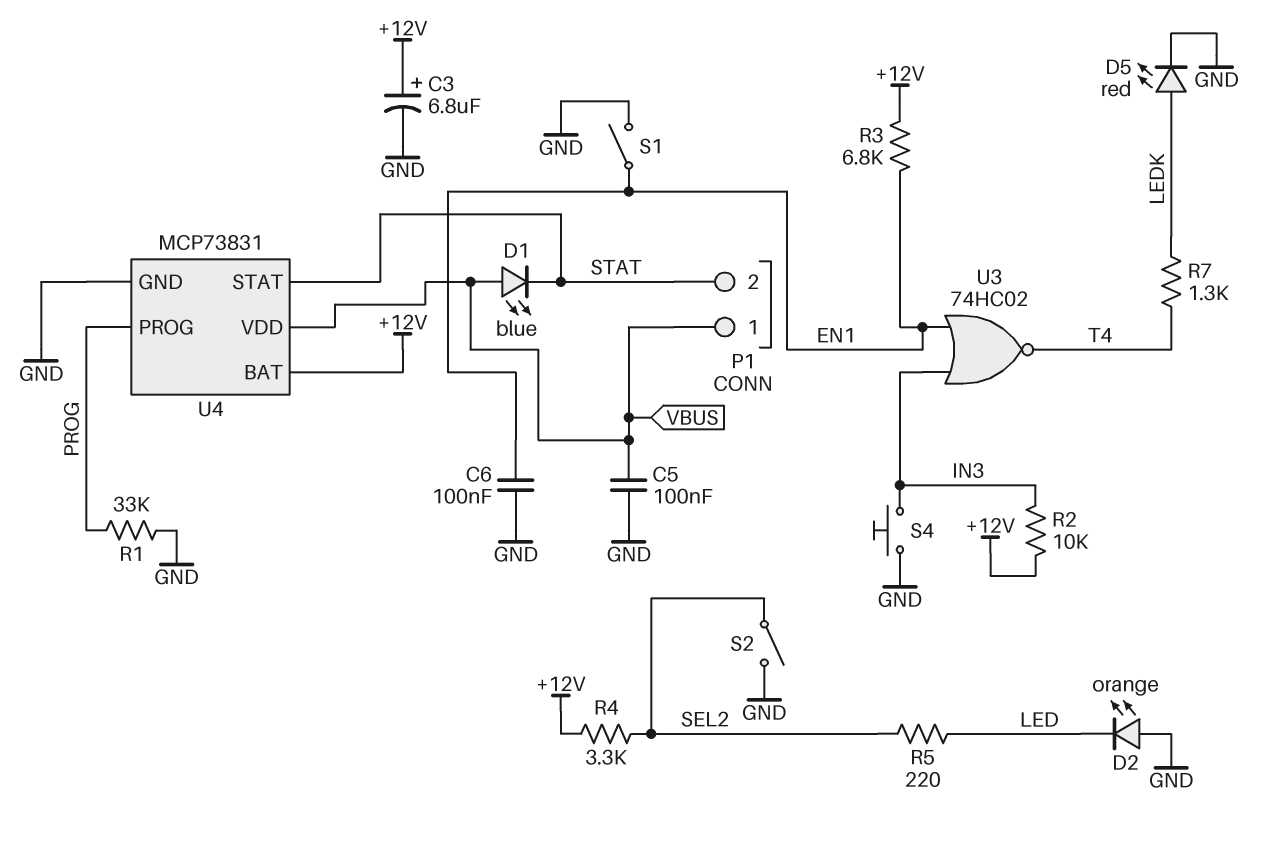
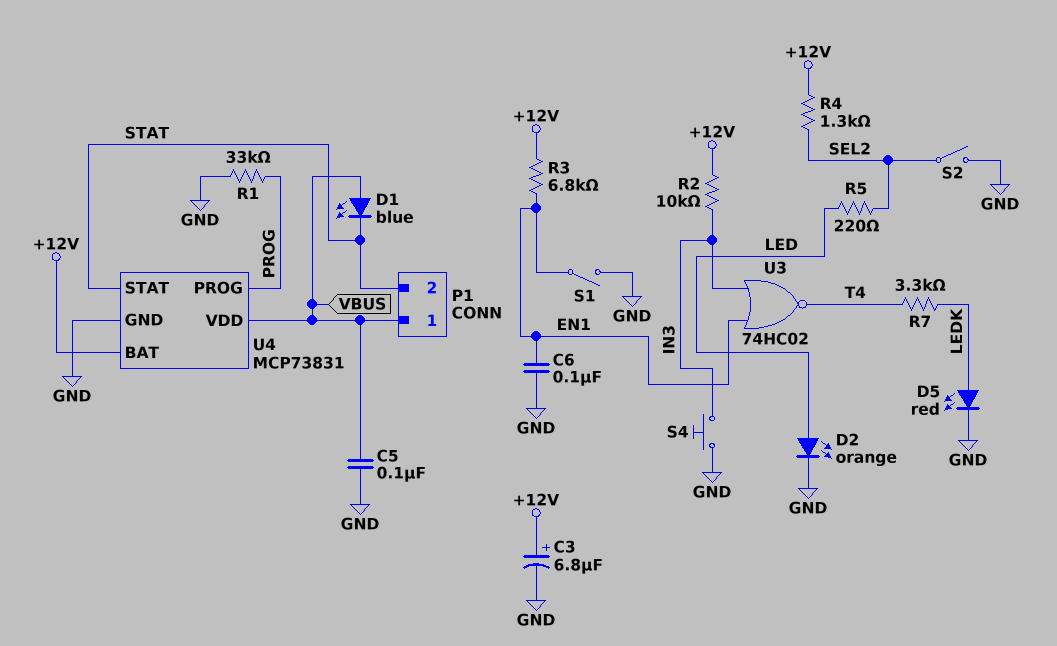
D2: LED orange (A GND, K LED) -> LED orange (A LED, K GND)
R4: 3.3k (+12V, SEL2) -> 1.3k (+12V, SEL2)
R7: 1.3k (LEDK, T4) -> 3.3k (LEDK, T4)

